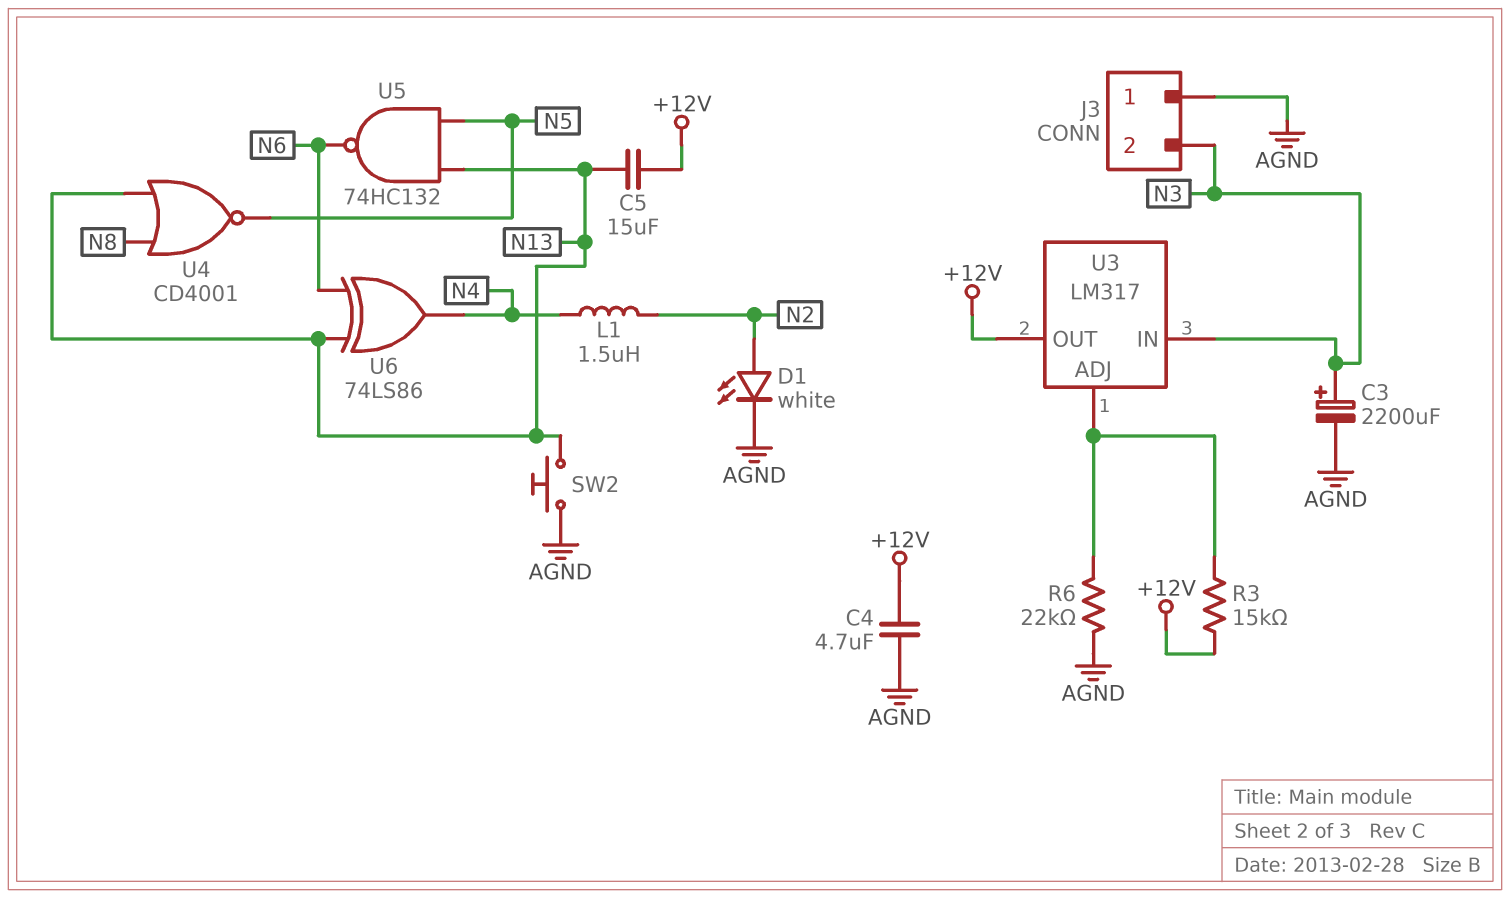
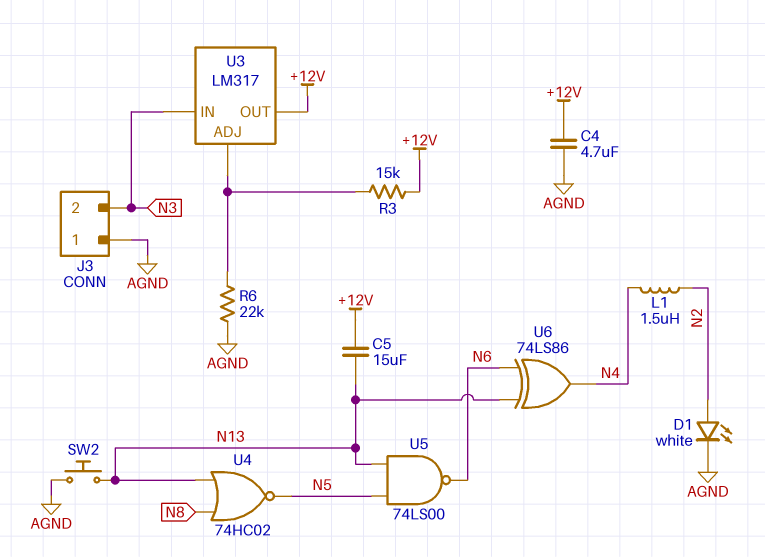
C3: 2200uF (plus N3, minus AGND) -> none
U4: NOR CD4001 (in N8, in N13, out N5) -> NOR 74HC02 (in N8, in N13, out N5)
U5: NAND 74HC132 (in N5, in N13, out N6) -> NAND 74LS00 (in N5, in N13, out N6)

